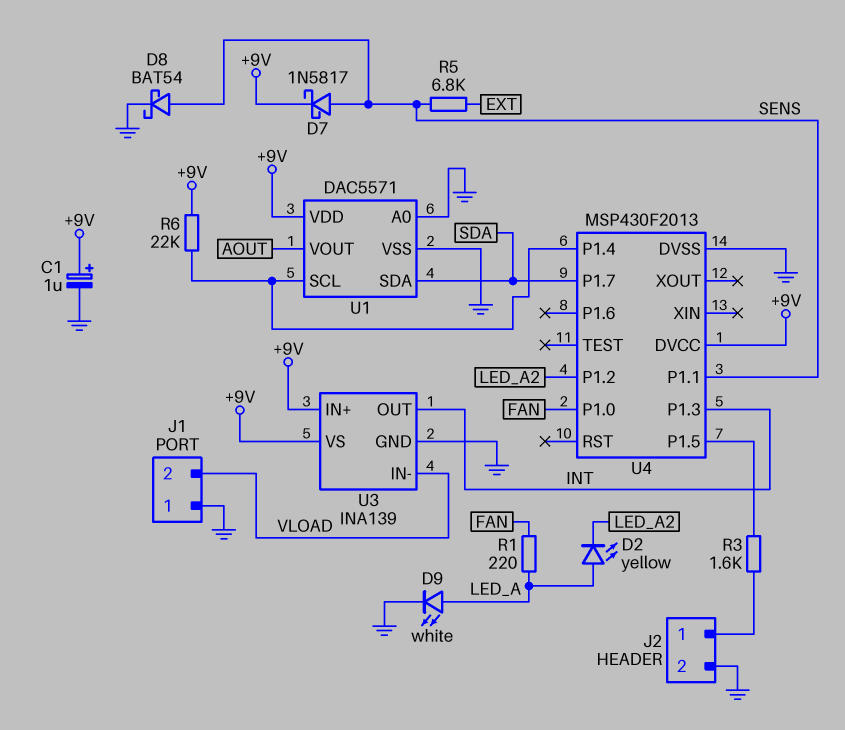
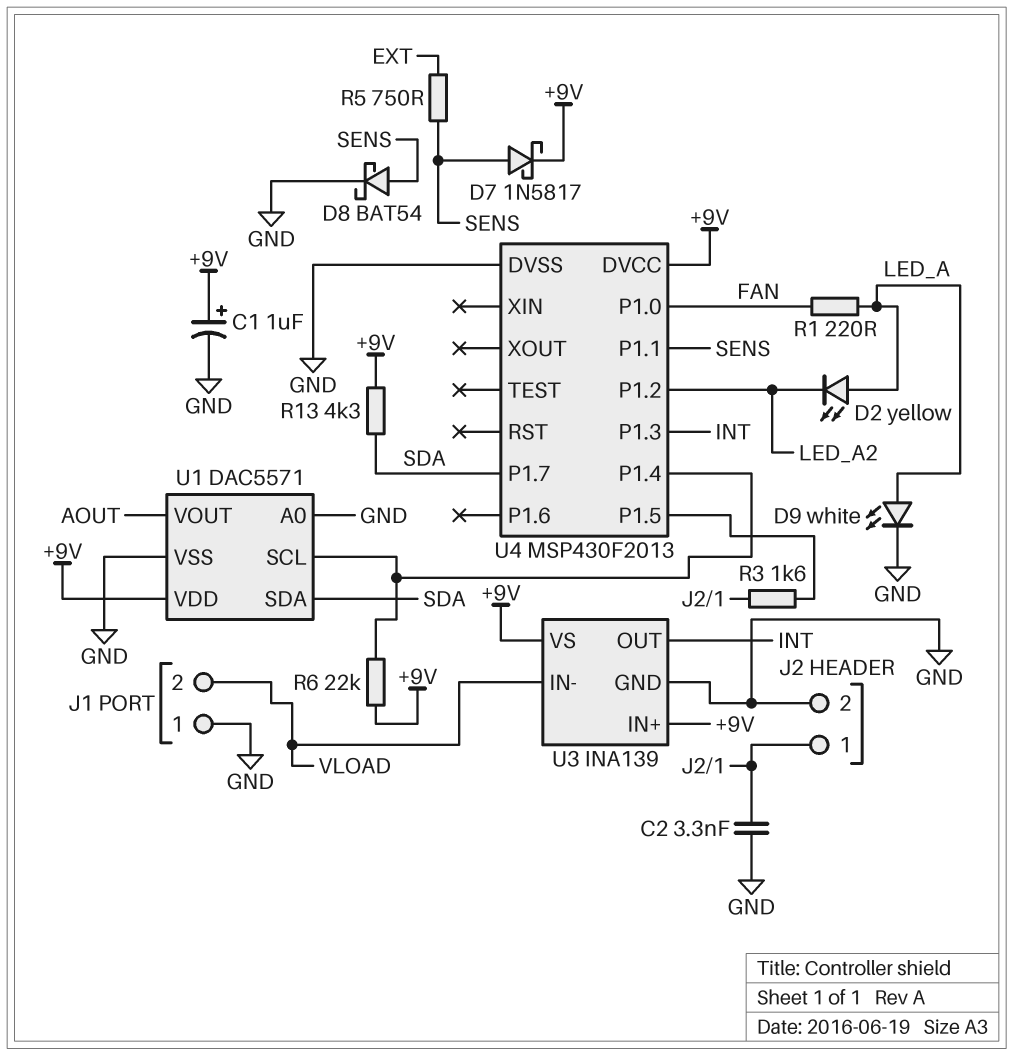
C2: none -> 3.3nF (GND, J2/1)
R5: 6.8k (EXT, SENS) -> 750 (EXT, SENS)
R13: none -> 4.3k (+9V, SDA)

